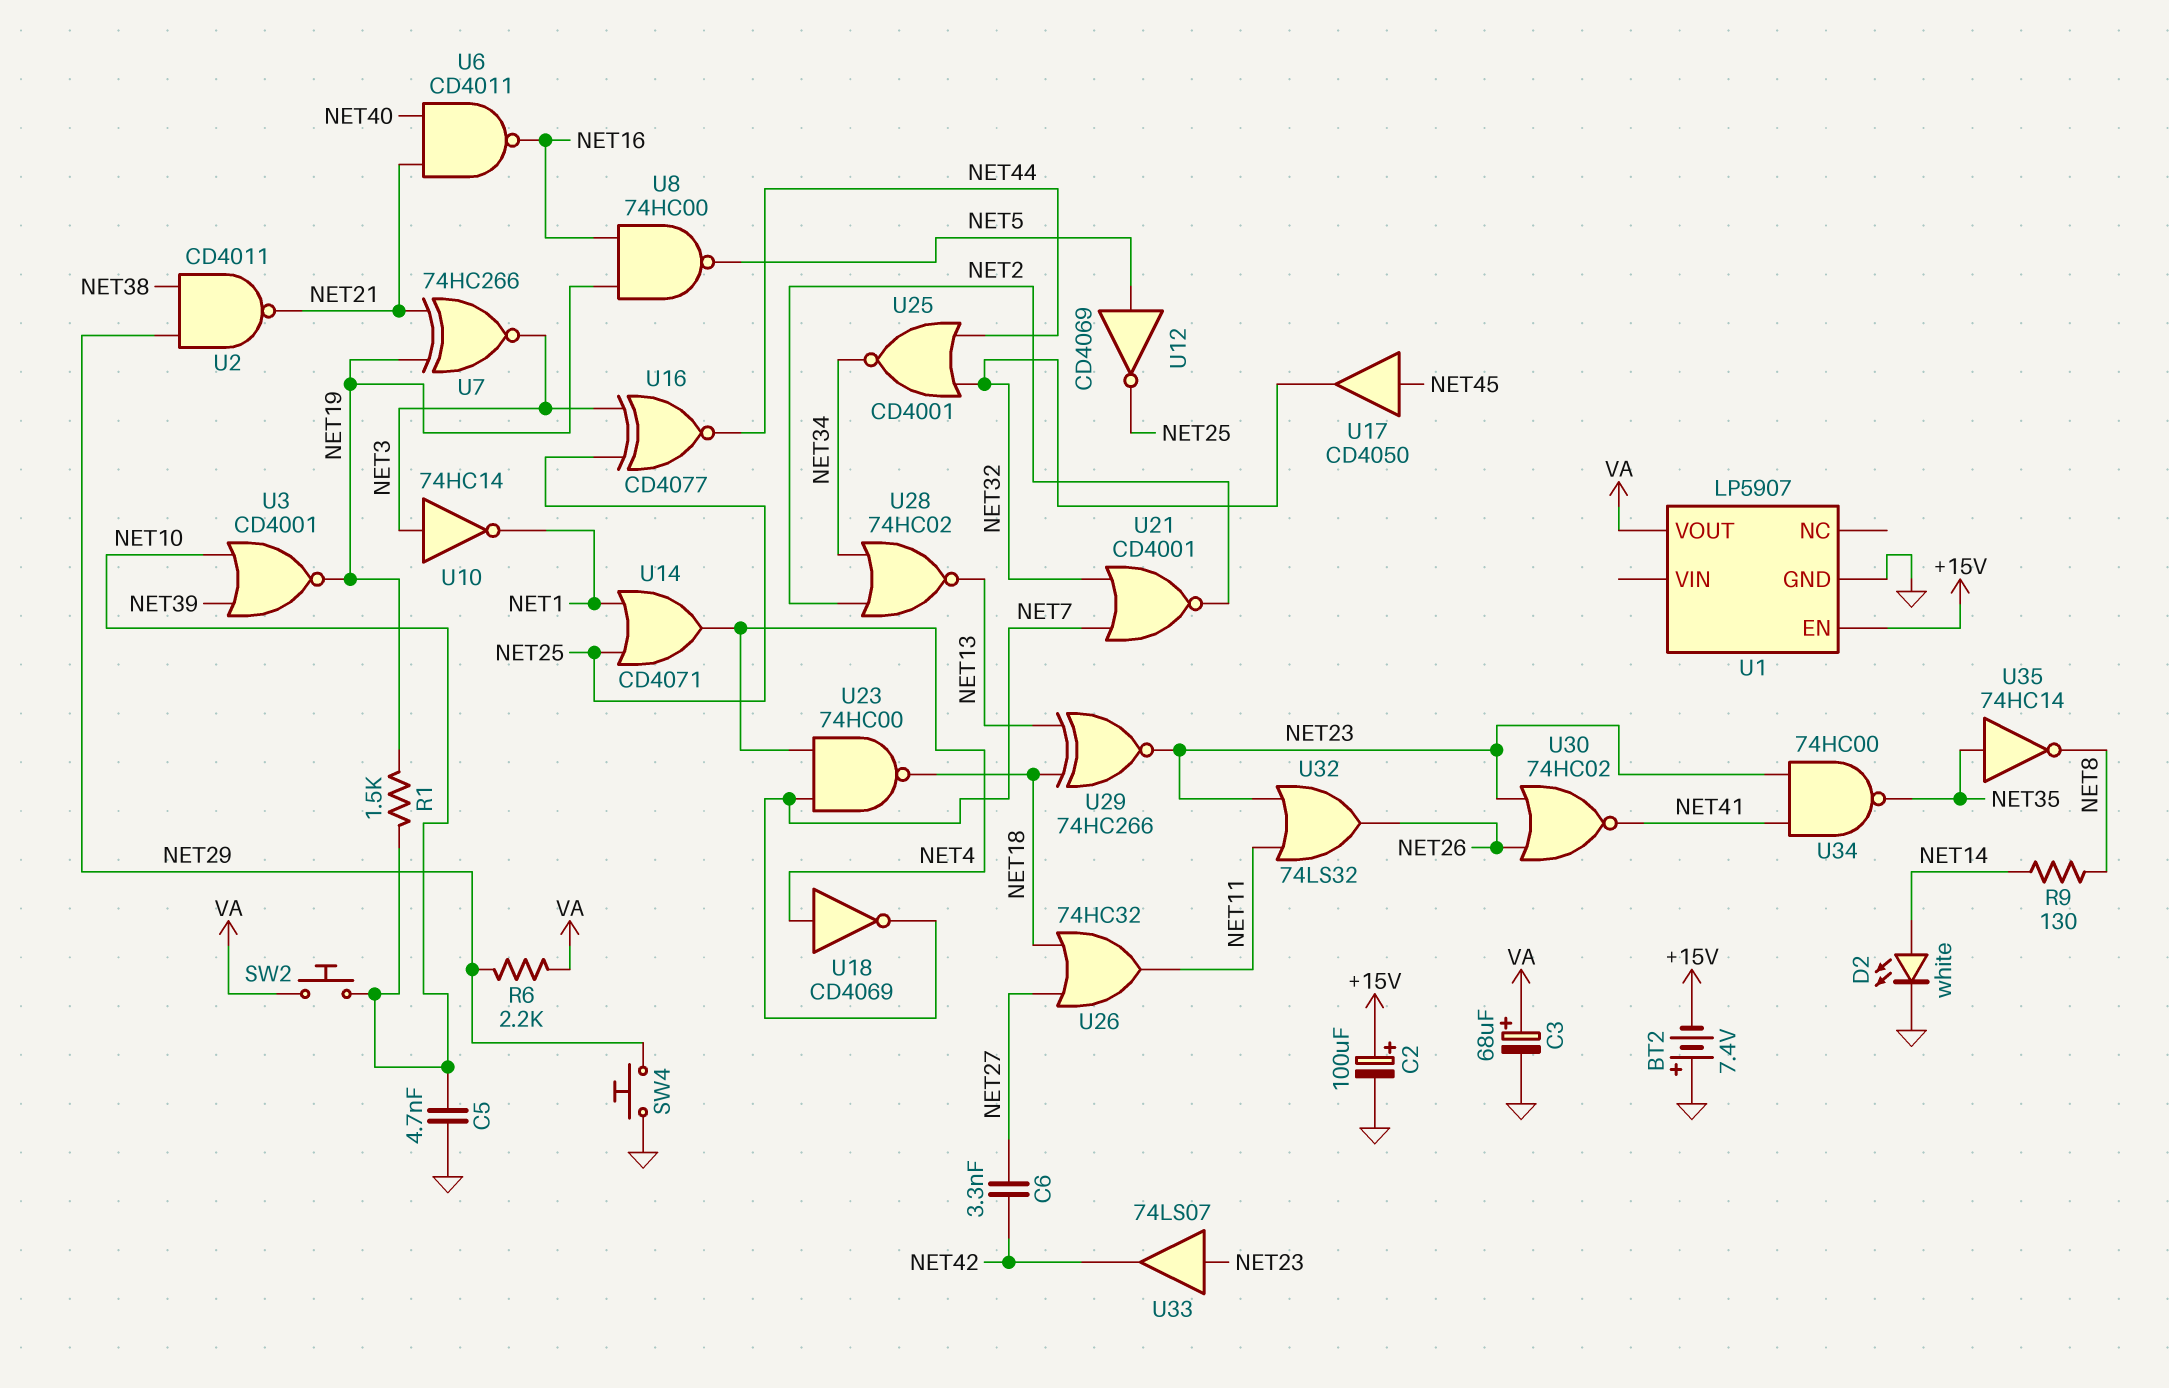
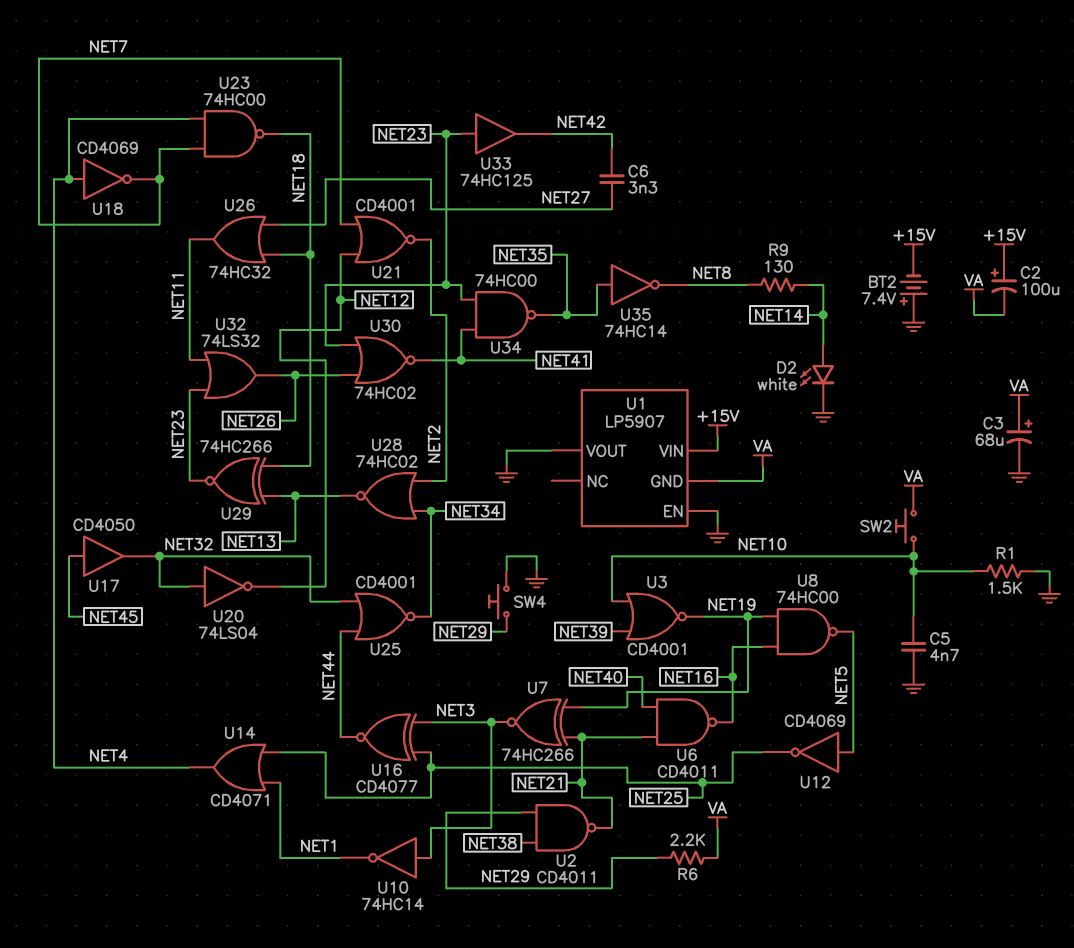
C2: 100uF (plus +15V, minus GND) -> 100uF (plus +15V, minus VA)
R1: 1.5k (NET10, NET19) -> 1.5k (GND, NET10)
U1 pin EN: +15V -> GND
U1 pin GND: GND -> VA
U1 pin VIN: none -> +15V
U1 pin VOUT: VA -> GND
U20: none -> NOT 74LS04 (in NET32, out NET12)
U21: NOR CD4001 (in NET7, in NET32, out NET2) -> NOR CD4001 (in NET7, in NET12, out NET2)
U33: buffer 74LS07 (in NET23, out NET42) -> buffer 74HC125 (in NET23, out NET42)

